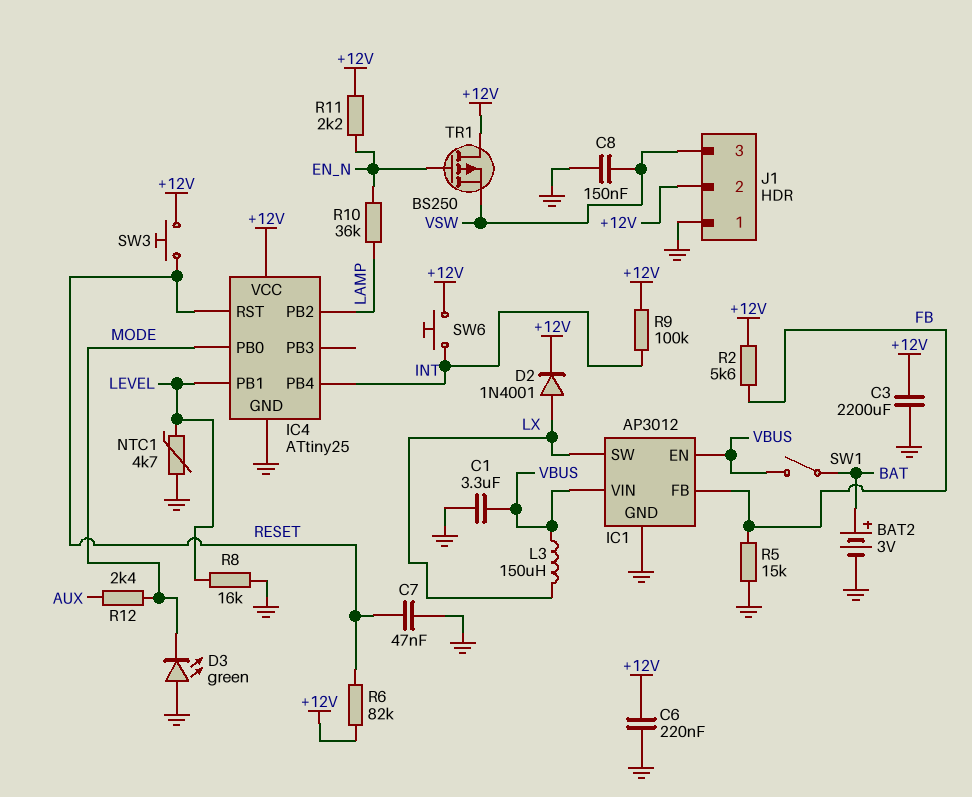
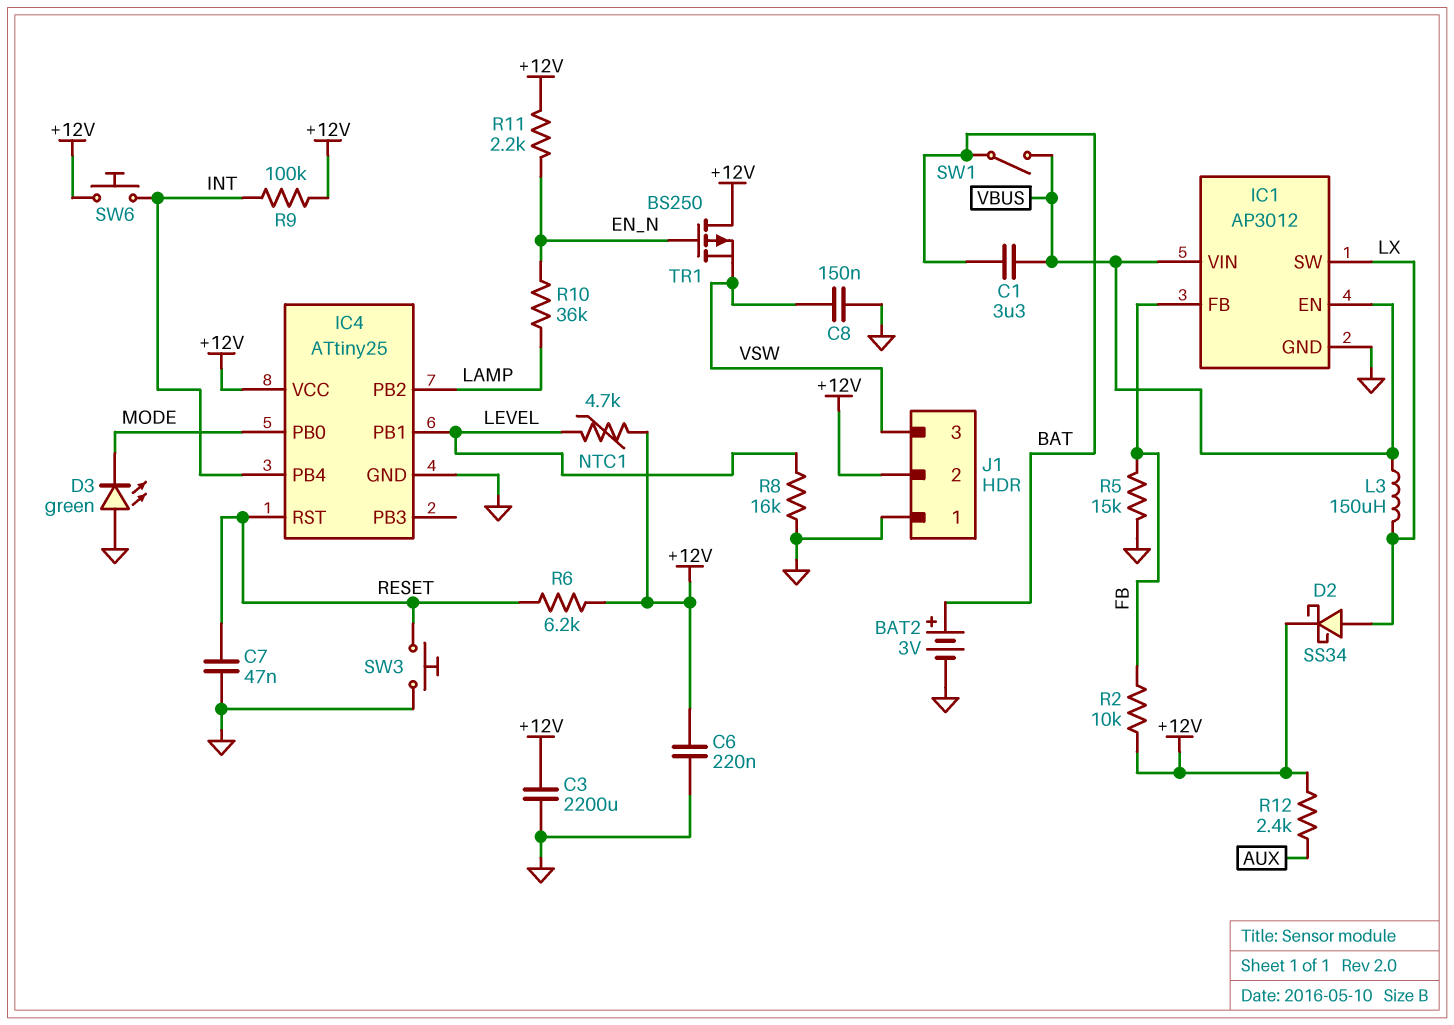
C1: 3.3uF (GND, VBUS) -> 3.3uF (BAT, VBUS)
D2: diode 1N4001 (A LX, K +12V) -> schottky SS34 (A LX, K +12V)
NTC1: 4.7k (GND, LEVEL) -> 4.7k (+12V, LEVEL)
R2: 5.6k (+12V, FB) -> 10k (+12V, FB)
R6: 82k (+12V, RESET) -> 6.2k (+12V, RESET)
R12: 2.4k (AUX, MODE) -> 2.4k (+12V, AUX)
SW3: button (+12V, RESET) -> button (GND, RESET)

